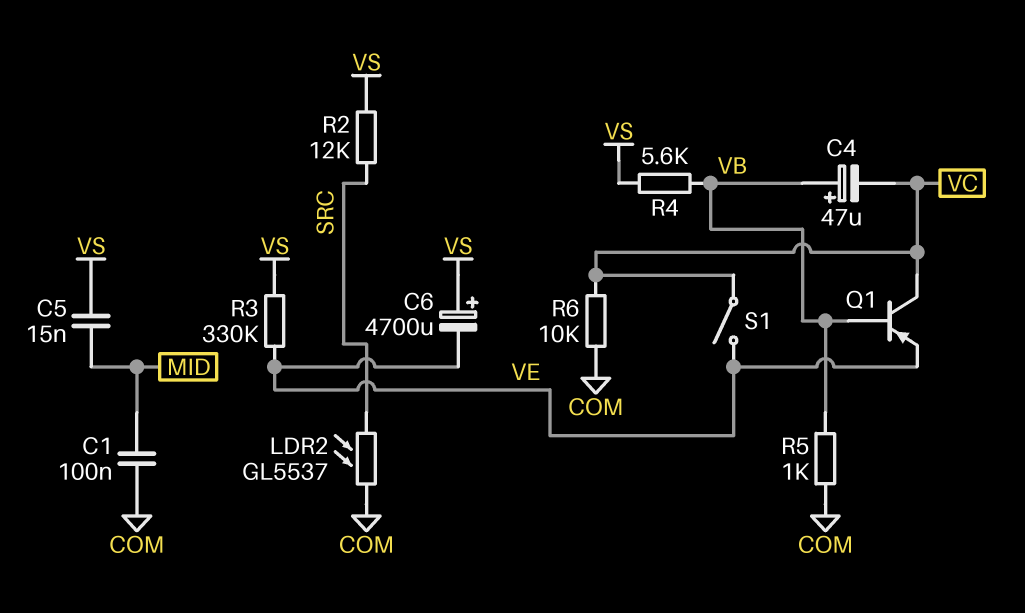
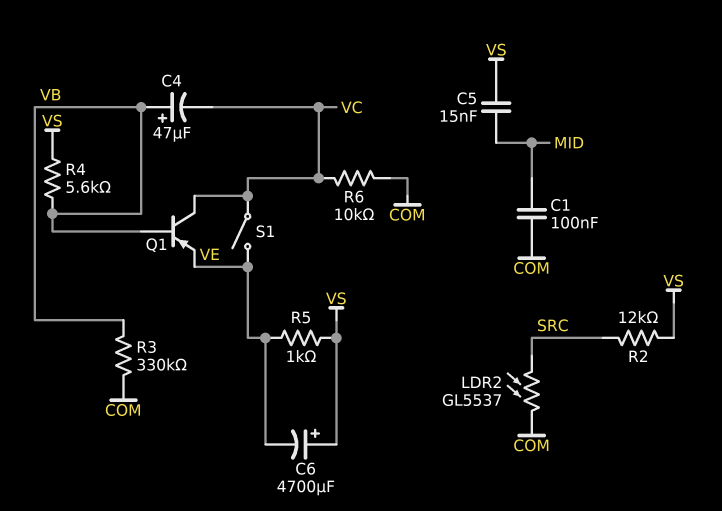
R3: 330k (VE, VS) -> 330k (COM, VB)
R5: 1k (COM, VB) -> 1k (VE, VS)

